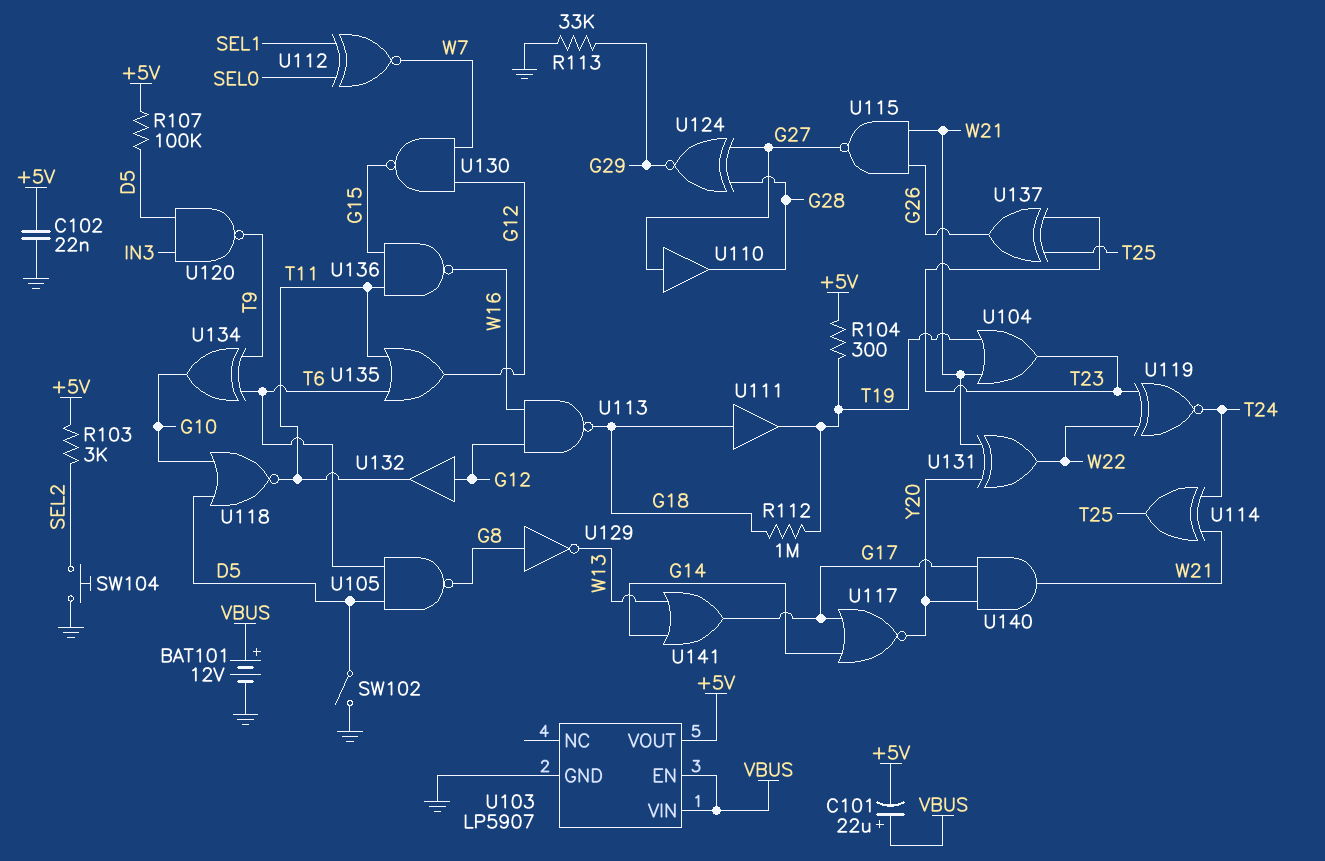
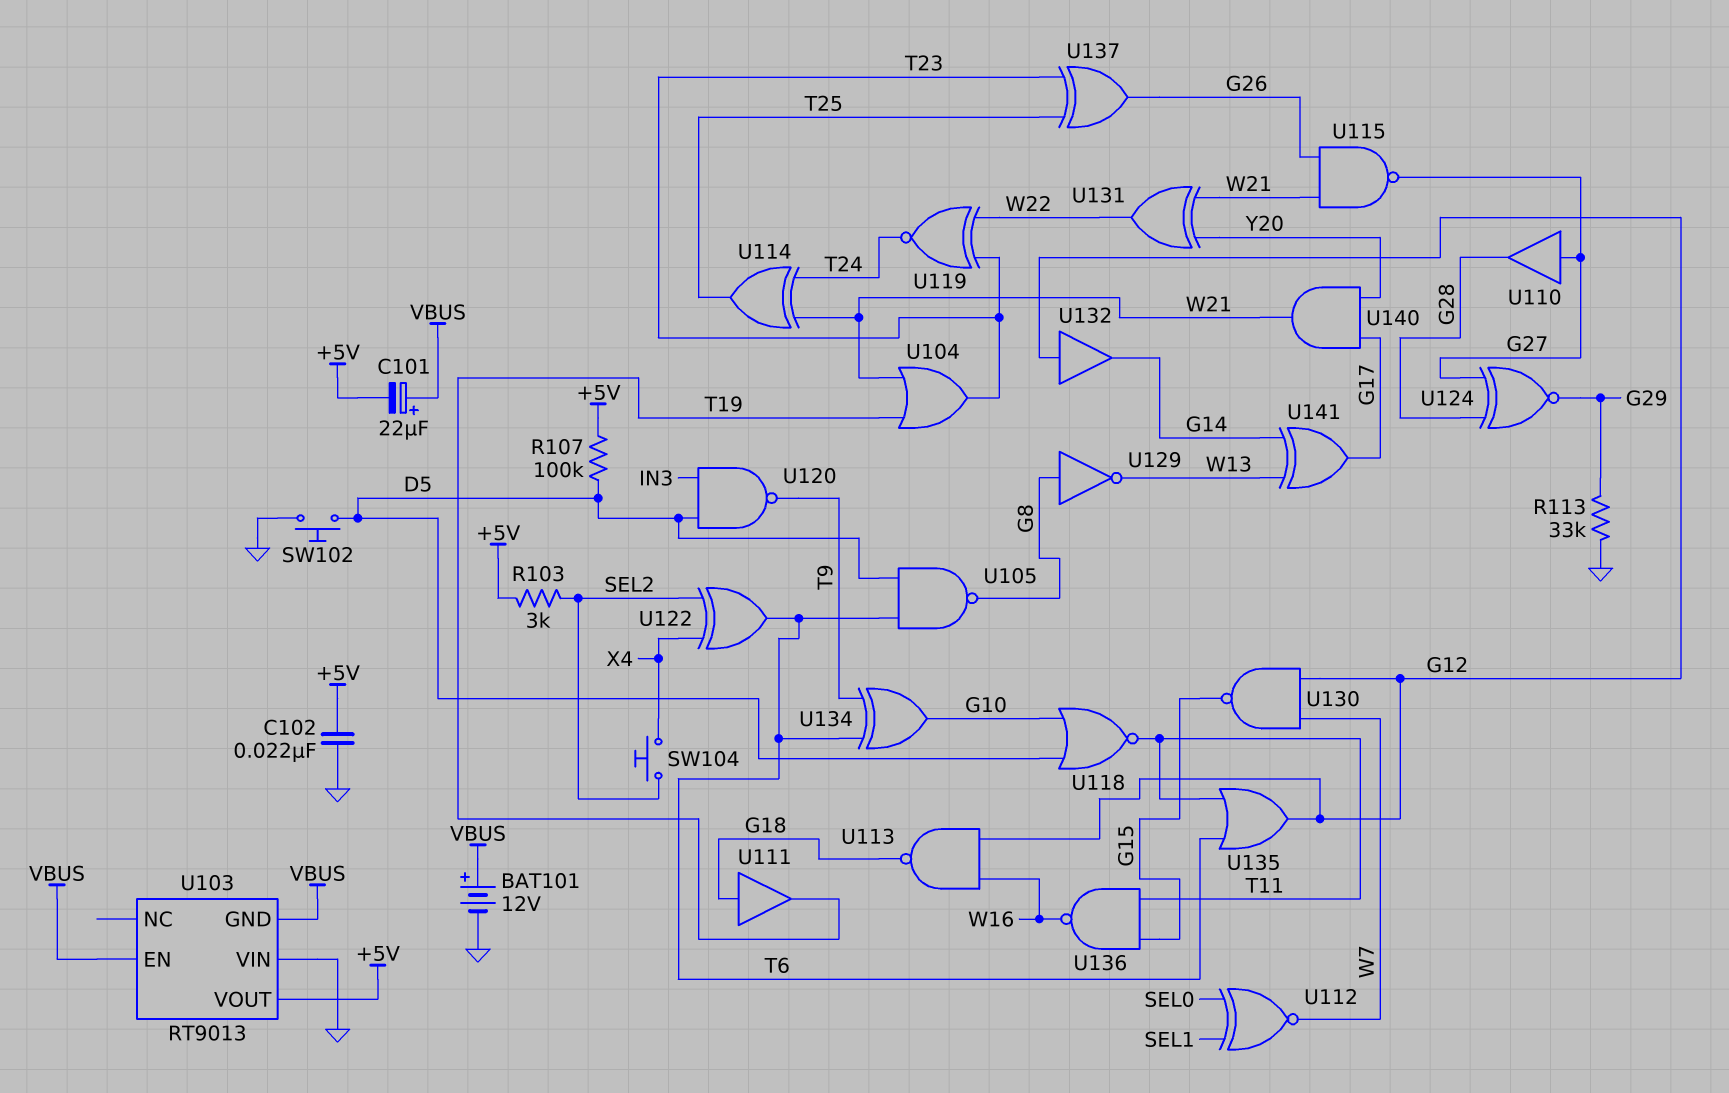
R104: 300 (+5V, T19) -> none
R112: 1M (G18, T19) -> none
SW102: switch (D5, GND) -> button (D5, GND)
SW104: button (GND, SEL2) -> button (SEL2, X4)
U103: LP5907 -> RT9013
U103 pin GND: GND -> VBUS
U103 pin VIN: VBUS -> GND
U117: NOR (in G14, in G17, out Y20) -> none
U122: none -> XOR (in SEL2, in X4, out T6)
U132: buffer (in G12, out T11) -> buffer (in G12, out G14)
U141: OR (in G14, in W13, out G17) -> XOR (in G14, in W13, out G17)

